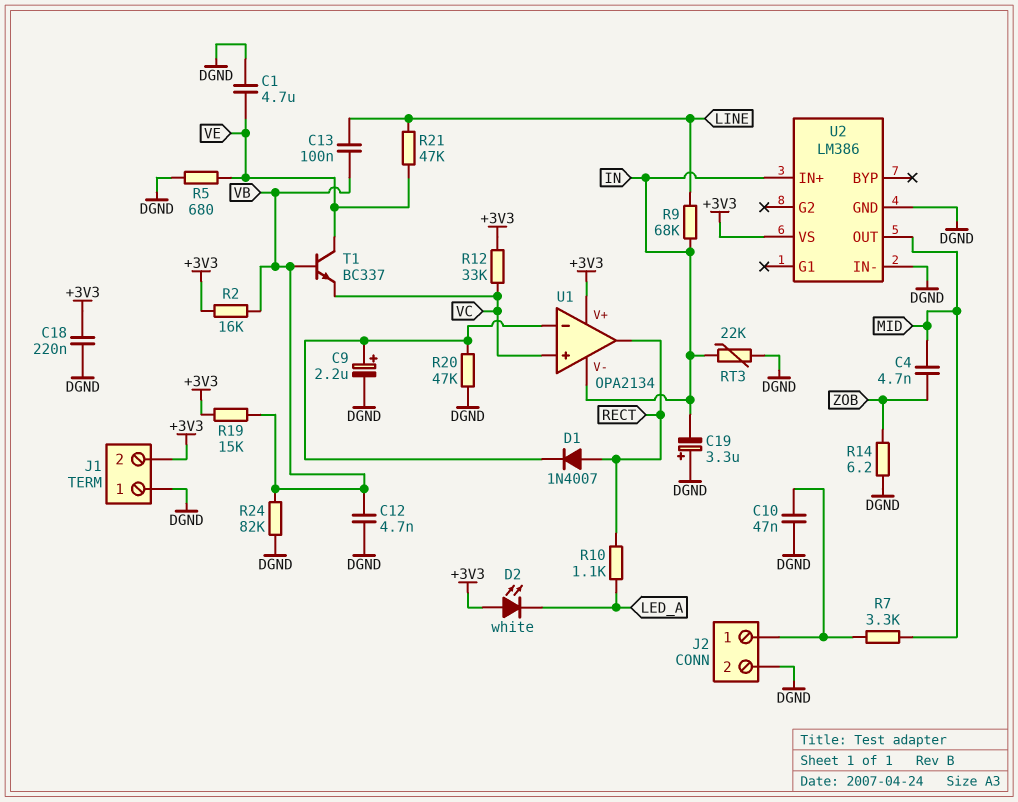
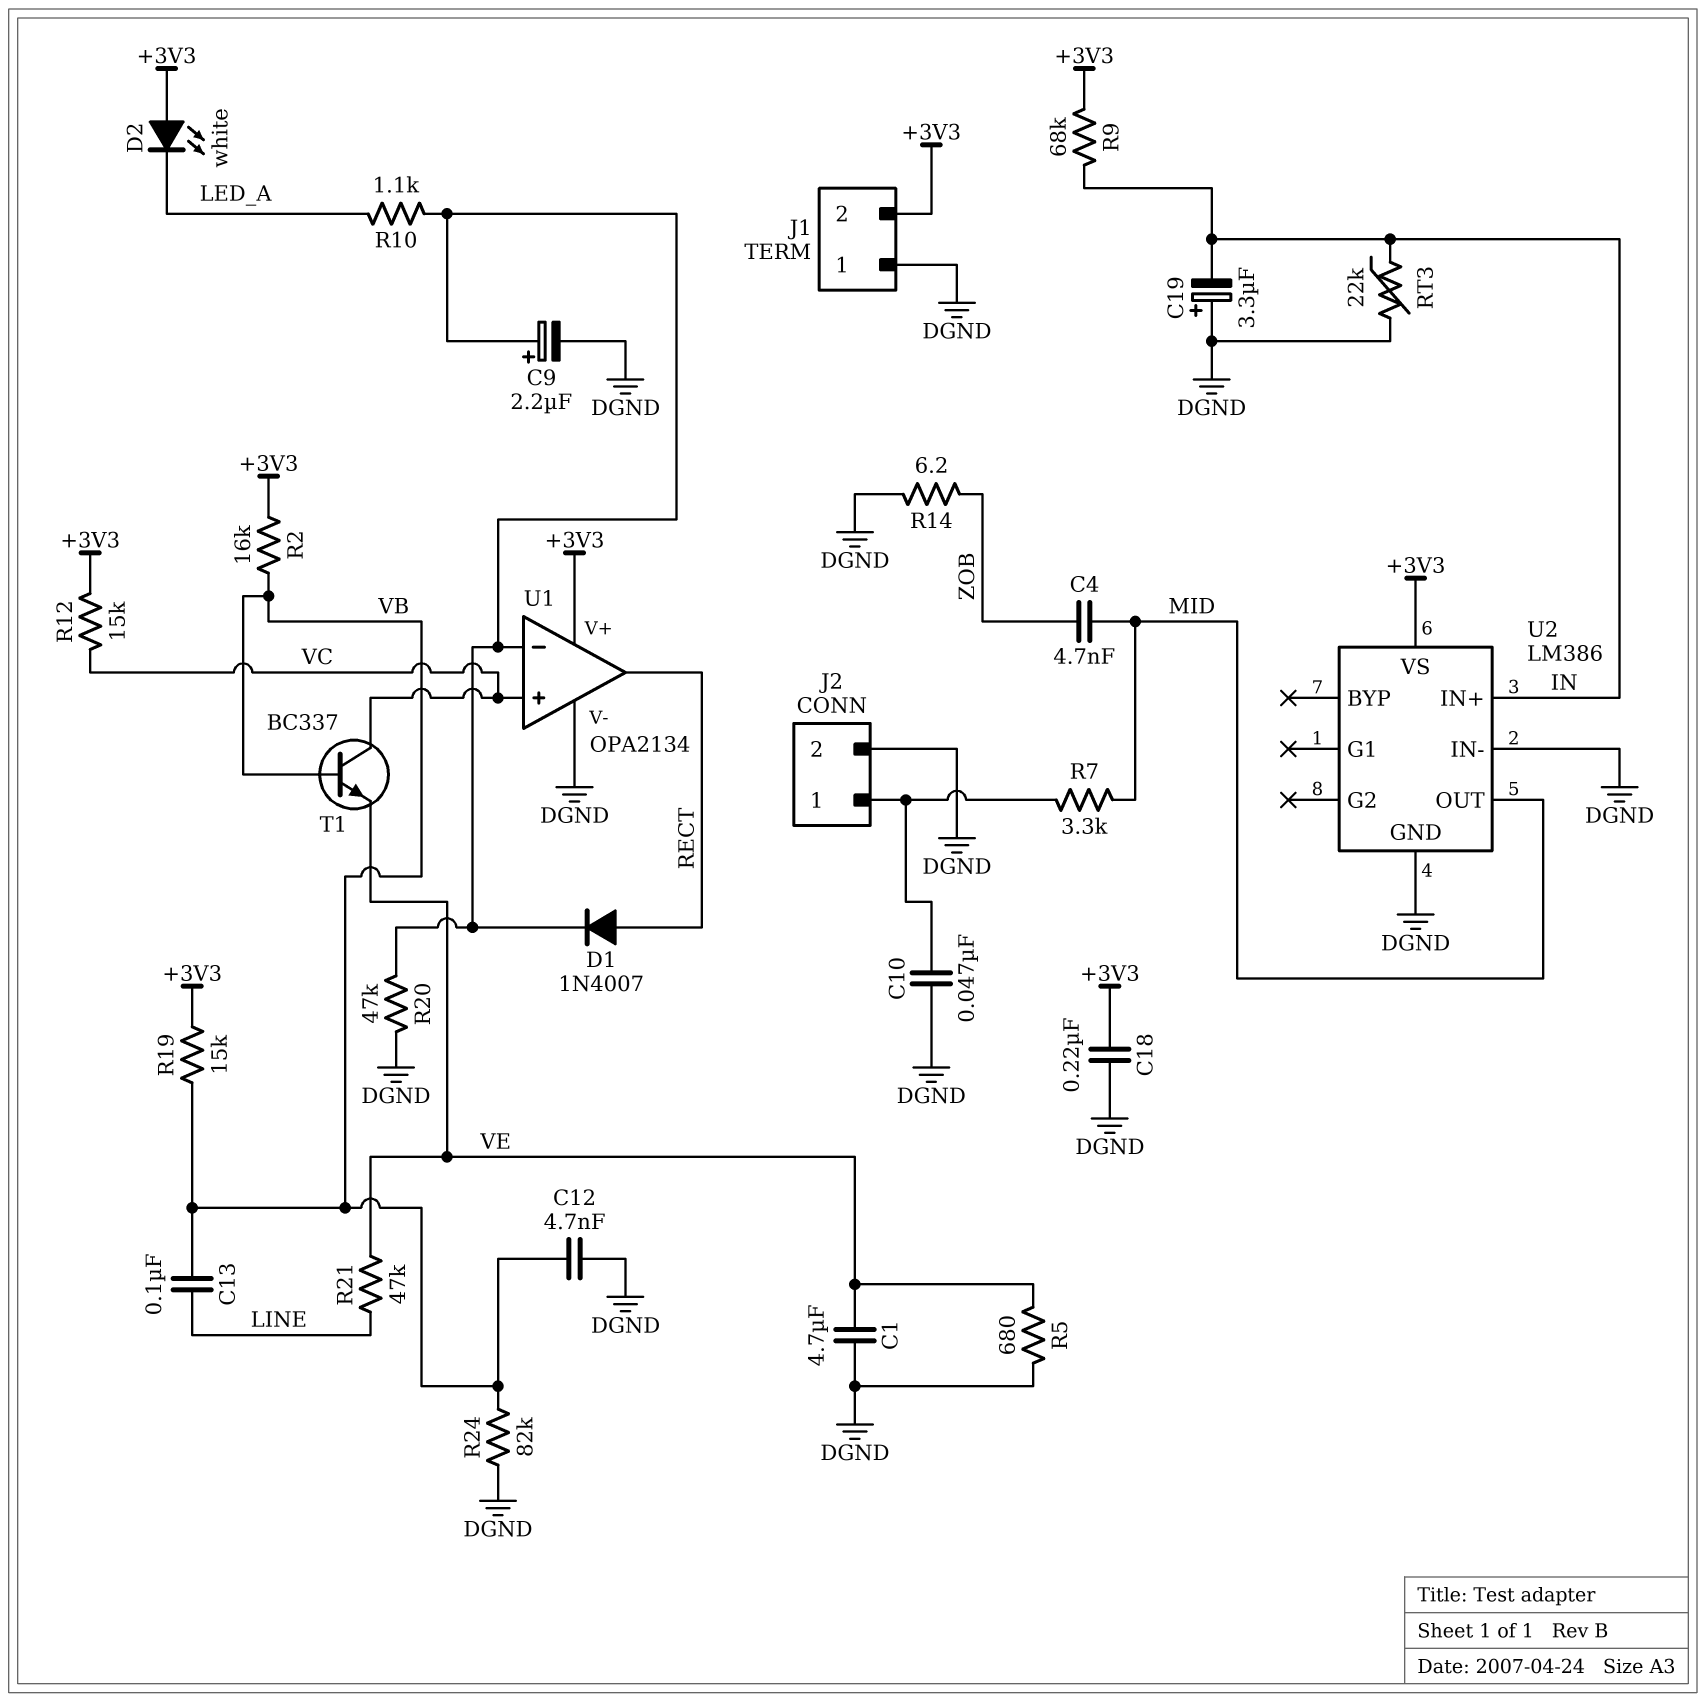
R9: 68k (IN, LINE) -> 68k (+3V3, IN)
R10: 1.1k (LED_A, RECT) -> 1.1k (LED_A, U1/in-)
R12: 33k (+3V3, VC) -> 15k (+3V3, VC)
T1: NPN BC337 (B VB, C VE, E VC) -> NPN BC337 (B VB, C VC, E VE)
U1 pin V-: IN -> DGND

